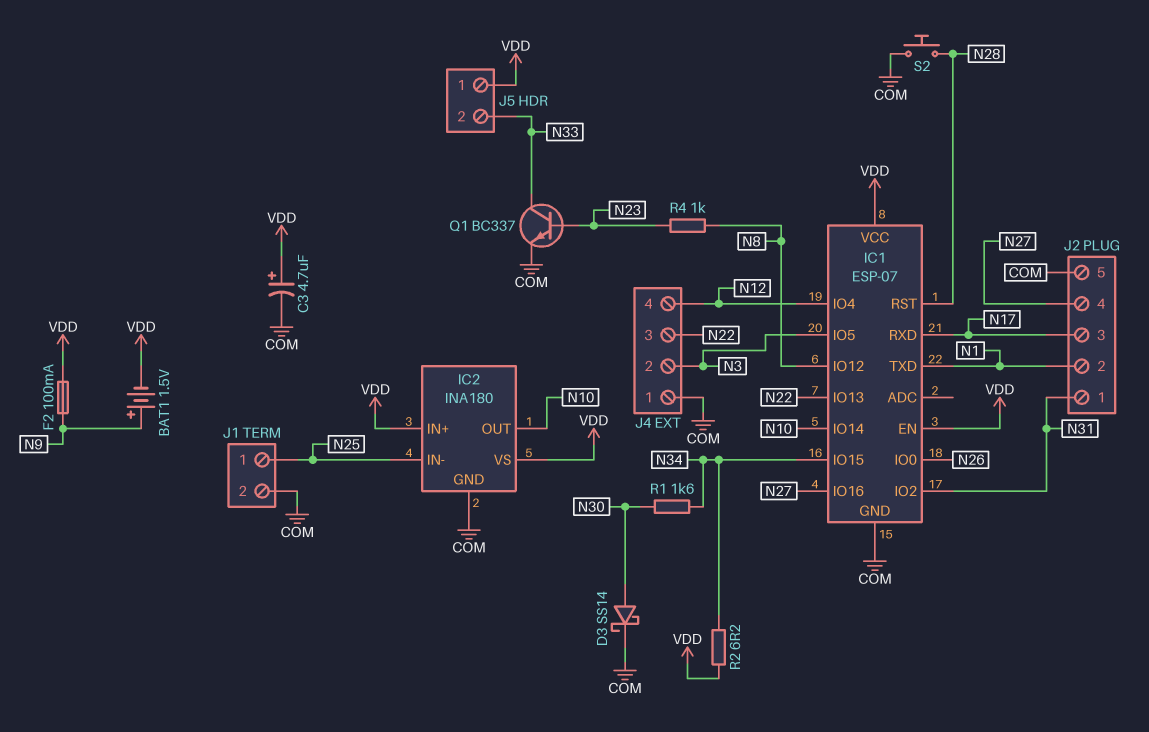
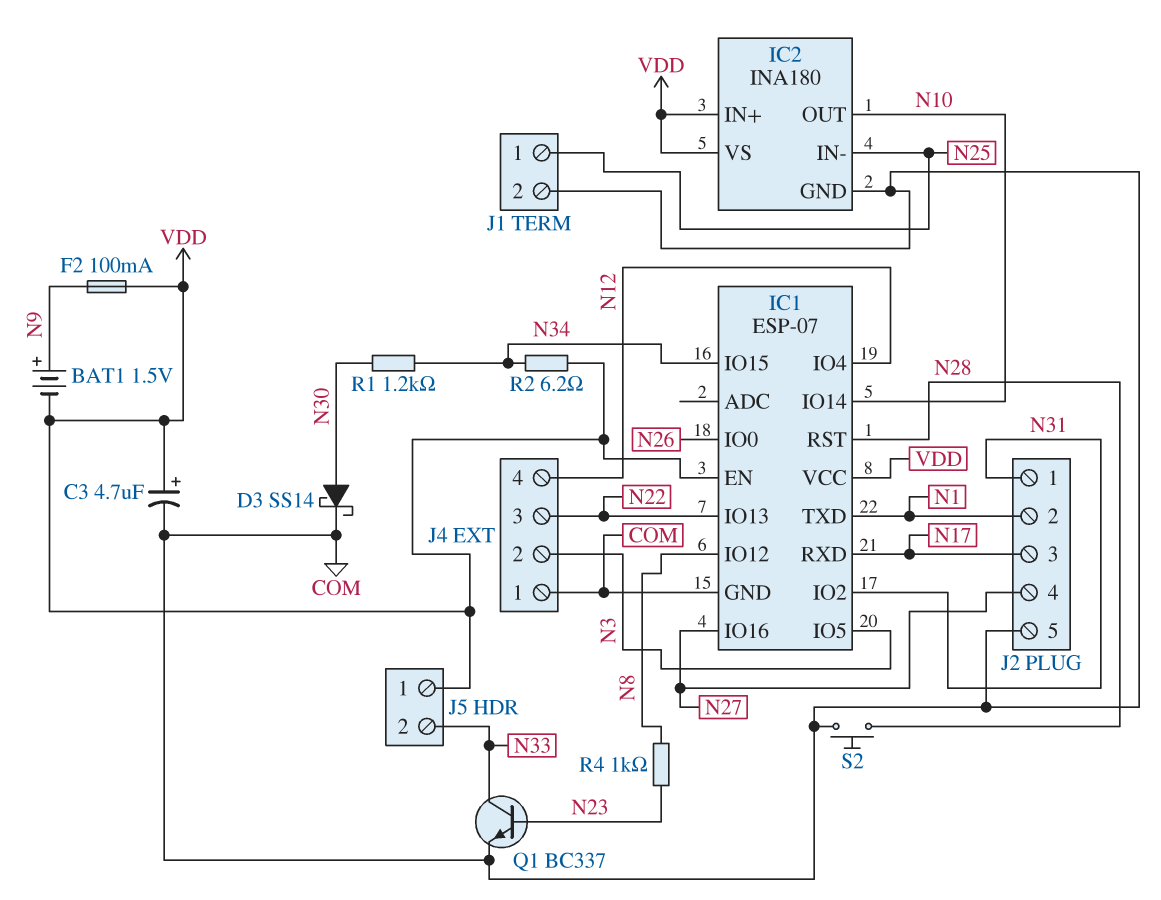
R1: 1.6k (N30, N34) -> 1.2k (N30, N34)

